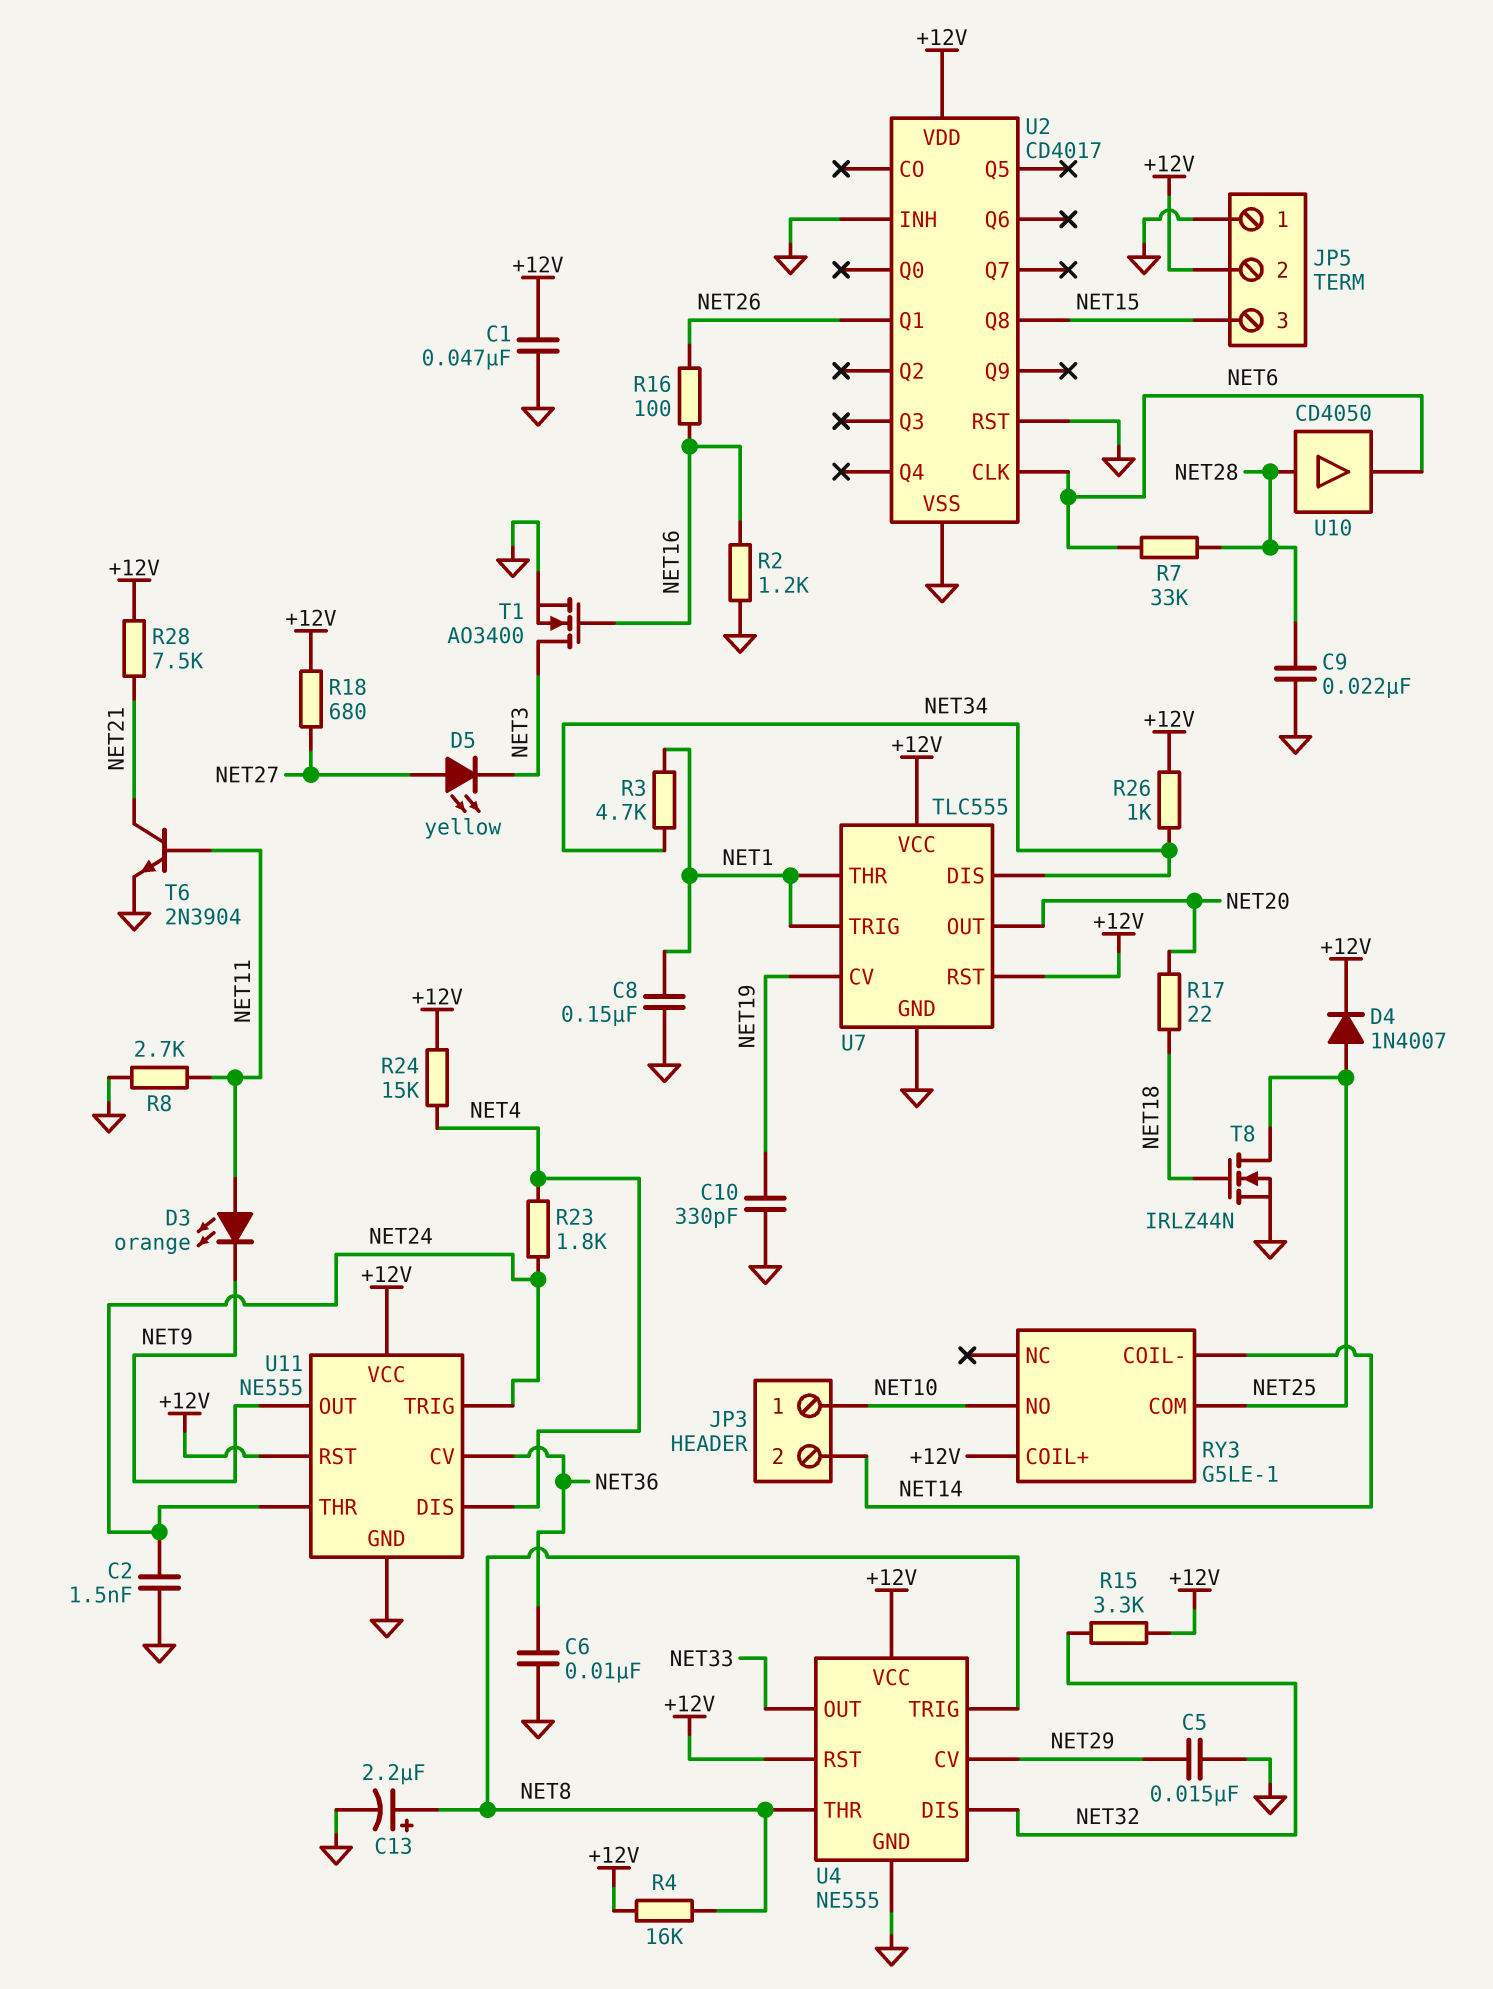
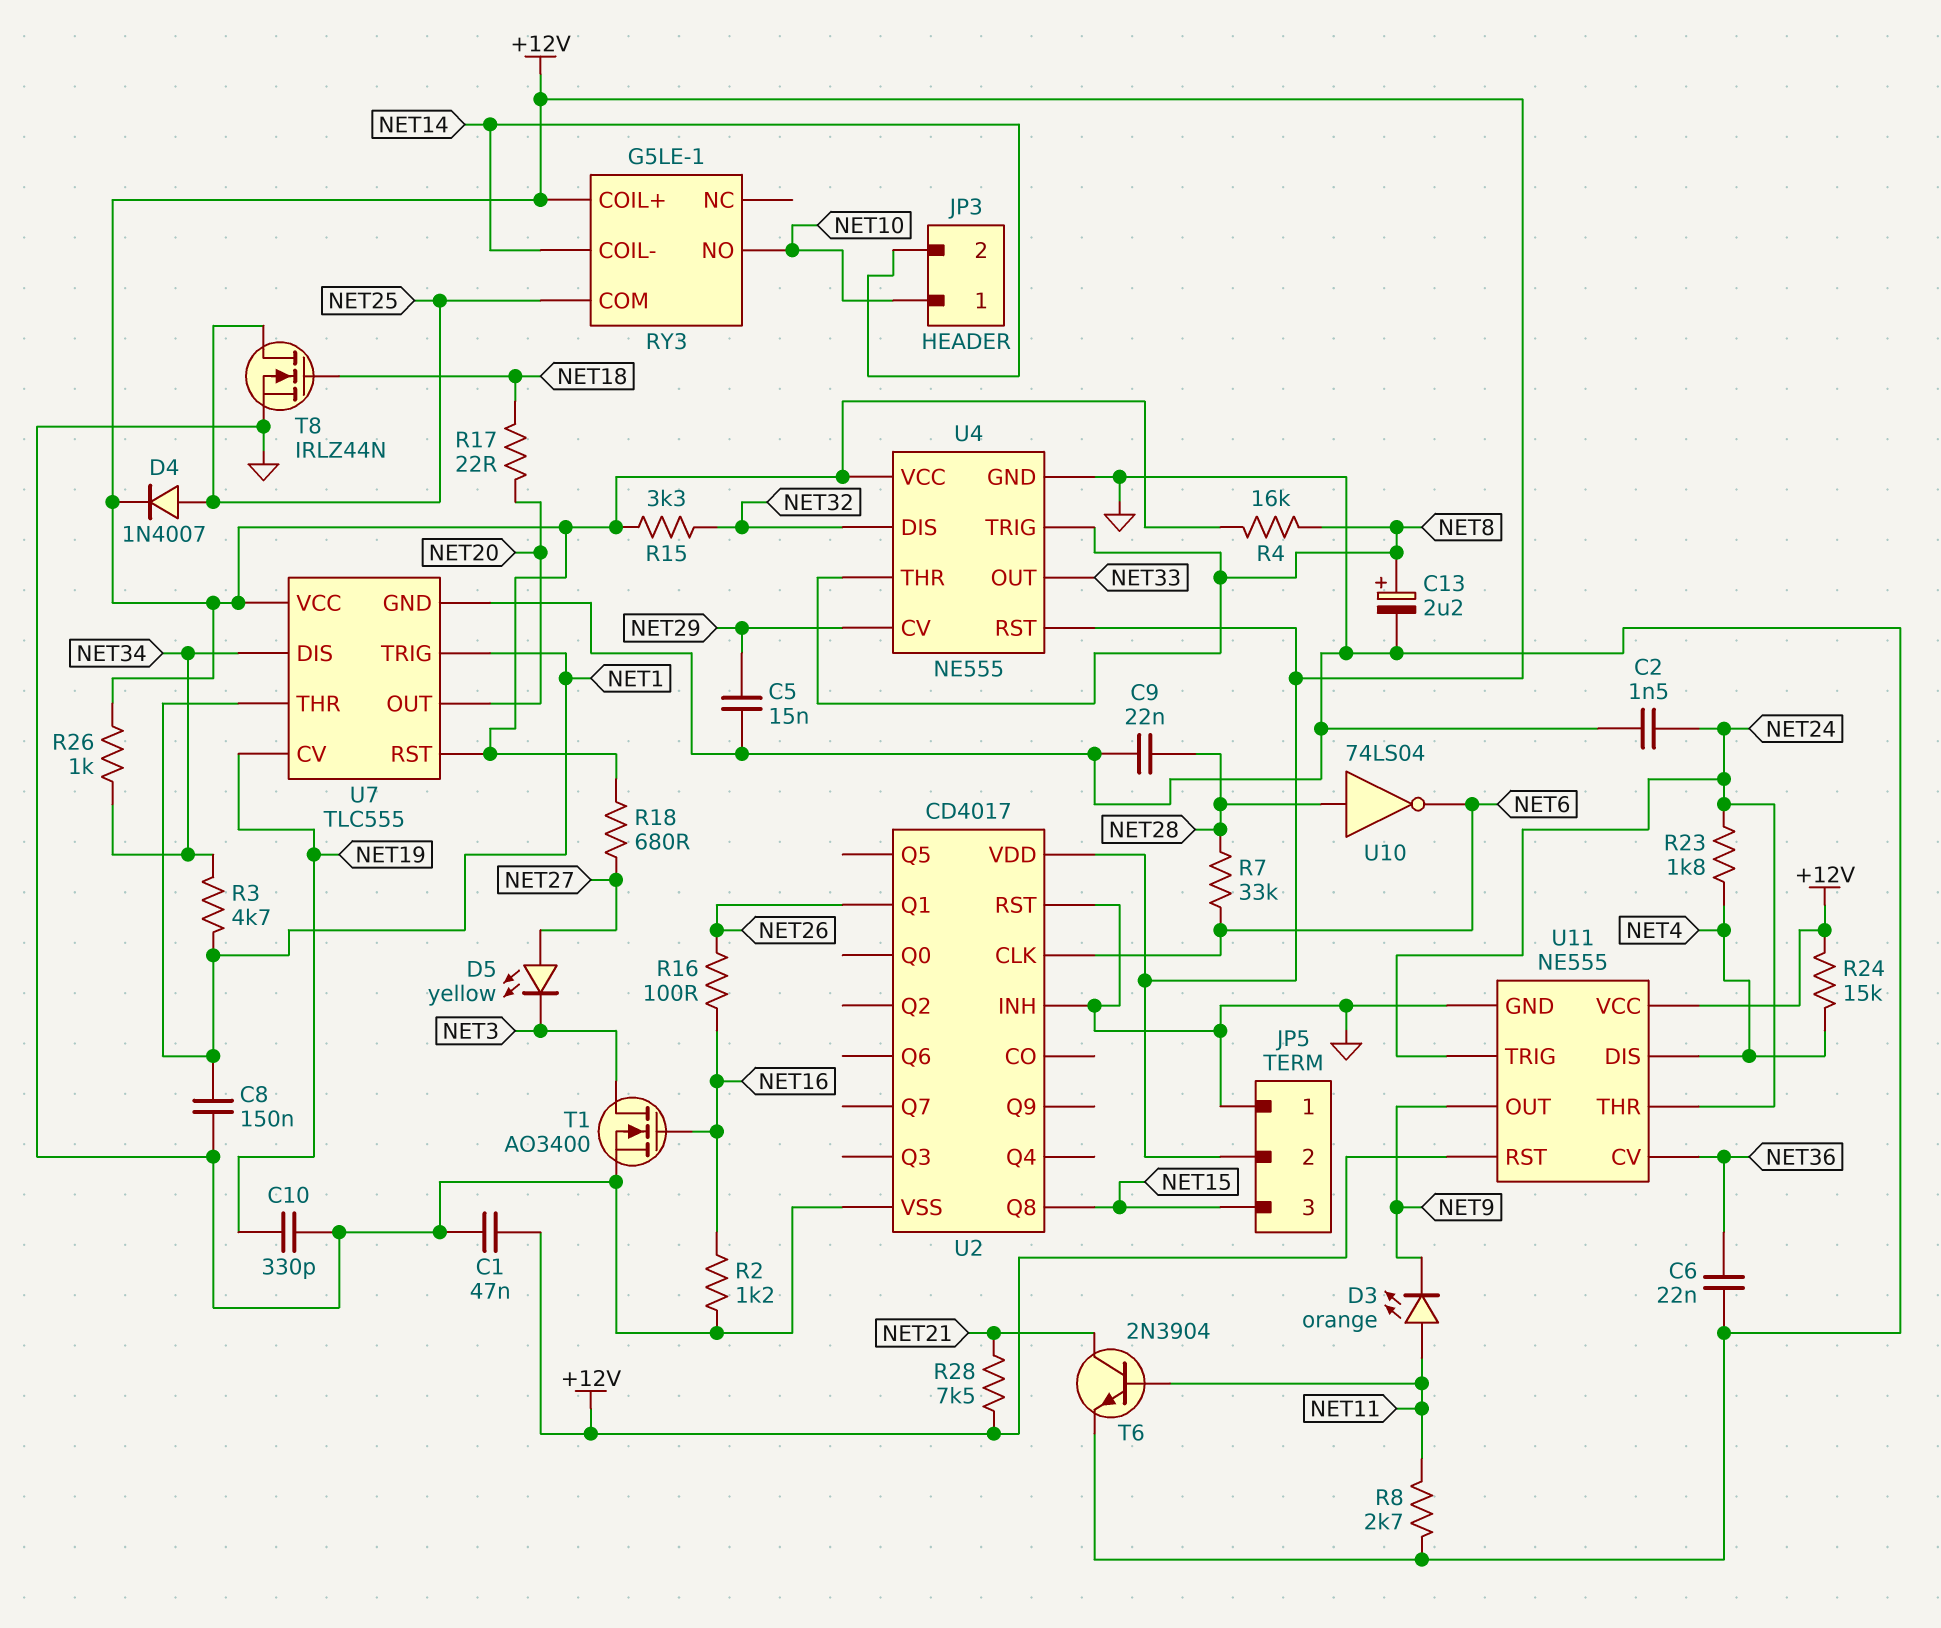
C6: 10nF (GND, NET36) -> 22nF (GND, NET36)
U10: buffer CD4050 (in NET28, out NET6) -> NOT 74LS04 (in NET28, out NET6)

